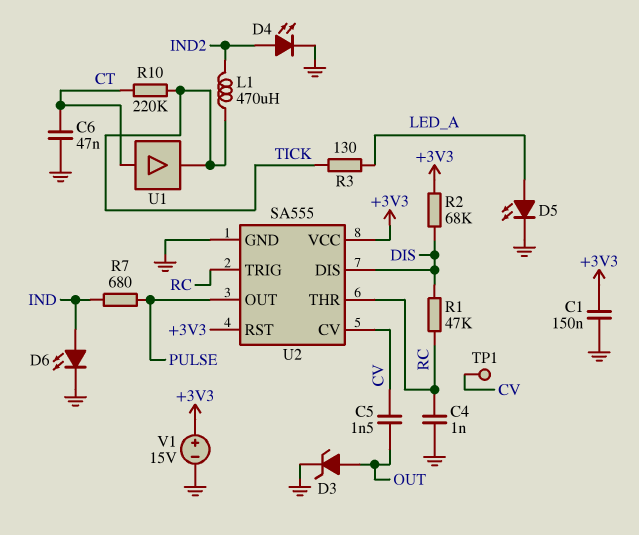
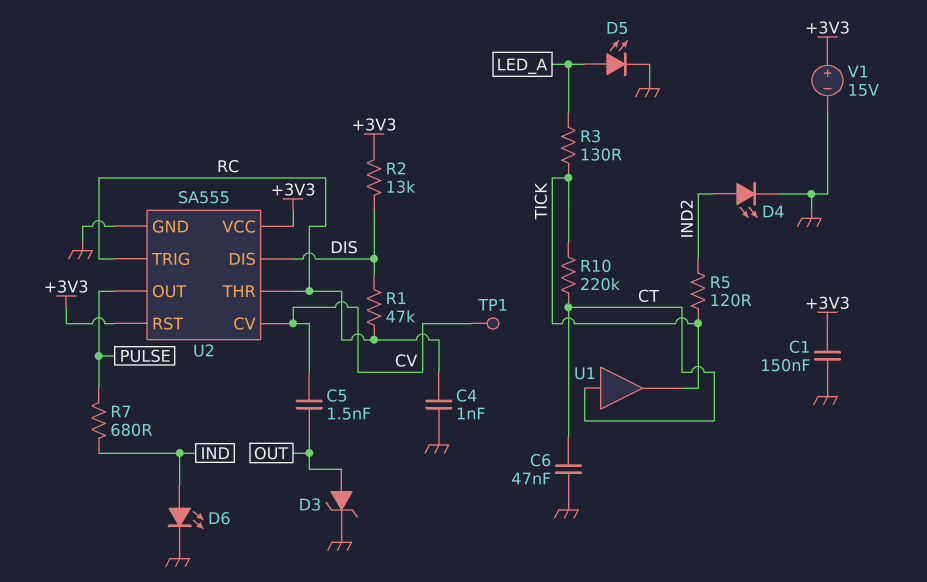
L1: 470uH (IND2, TICK) -> none
R2: 68k (+3V3, DIS) -> 13k (+3V3, DIS)
R5: none -> 120 (IND2, TICK)

